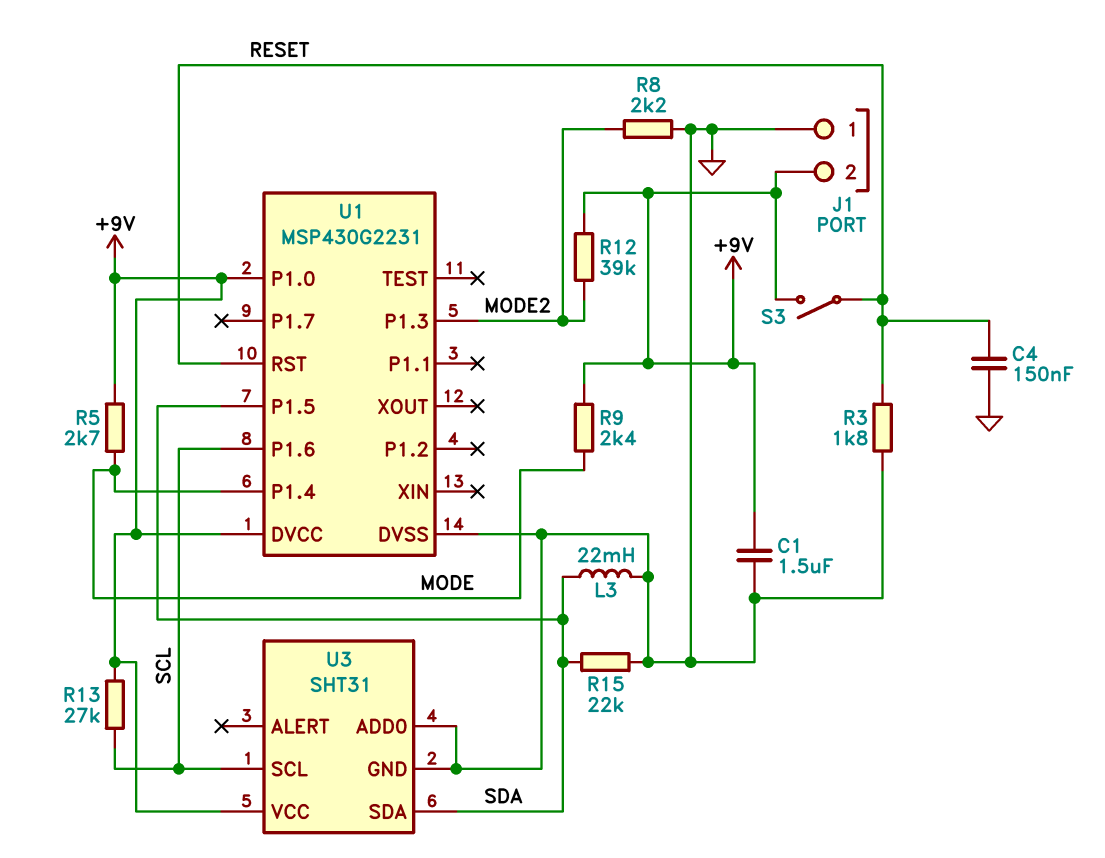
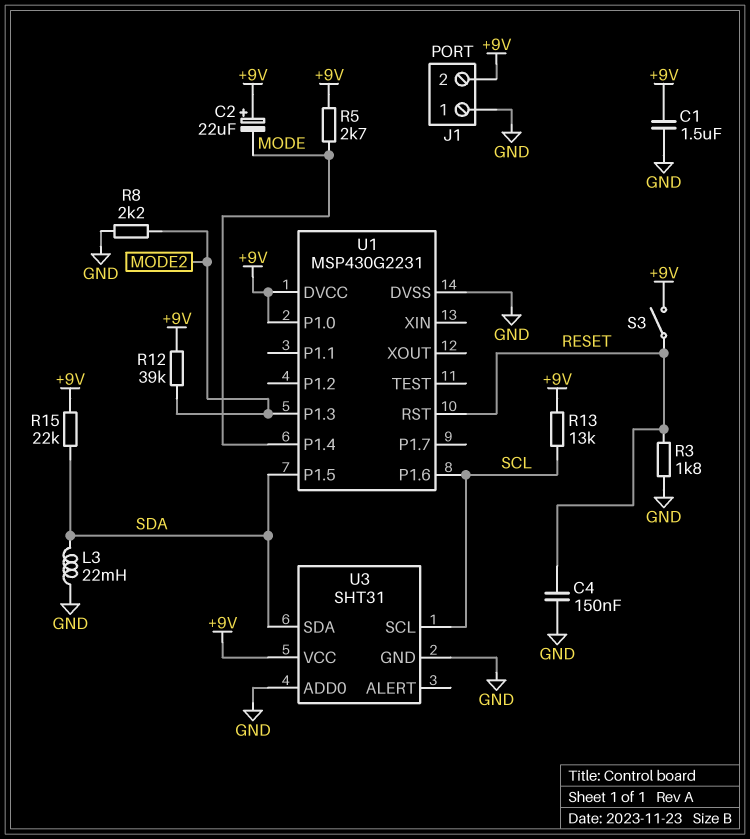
C2: none -> 22uF (plus +9V, minus MODE)
R9: 2.4k (+9V, MODE) -> none
R13: 27k (+9V, SCL) -> 13k (+9V, SCL)
R15: 22k (GND, SDA) -> 22k (+9V, SDA)

